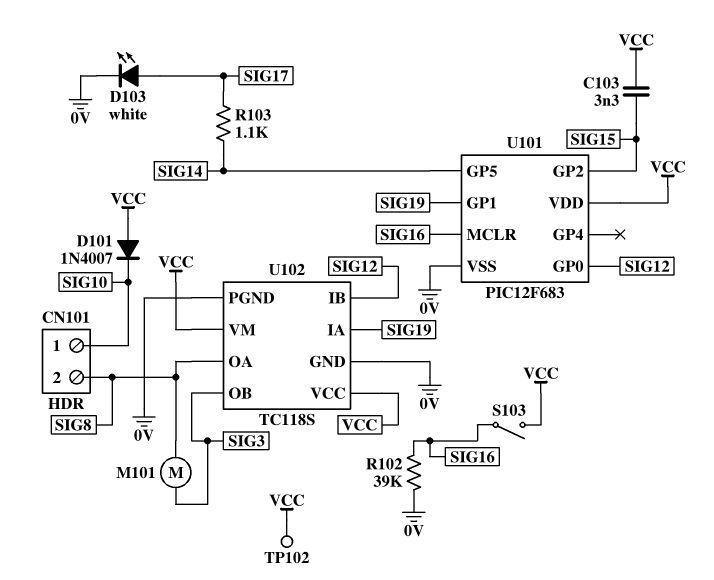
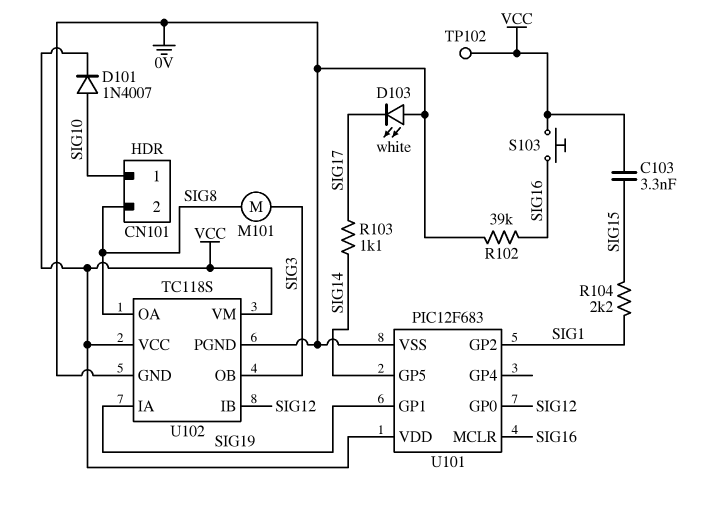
D101: diode 1N4007 (A VCC, K SIG10) -> diode 1N4007 (A SIG10, K VCC)
D103: LED white (A SIG17, K 0V) -> LED white (A 0V, K SIG17)
R104: none -> 2.2k (SIG1, SIG15)
S103: switch (SIG16, VCC) -> button (SIG16, VCC)
U101 pin GP2: SIG15 -> SIG1

